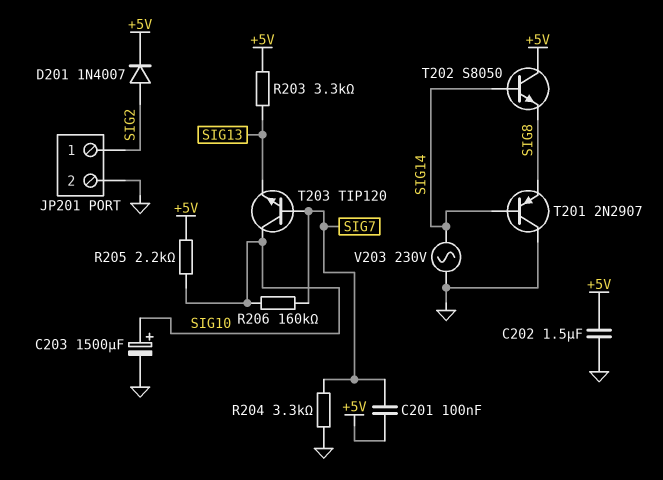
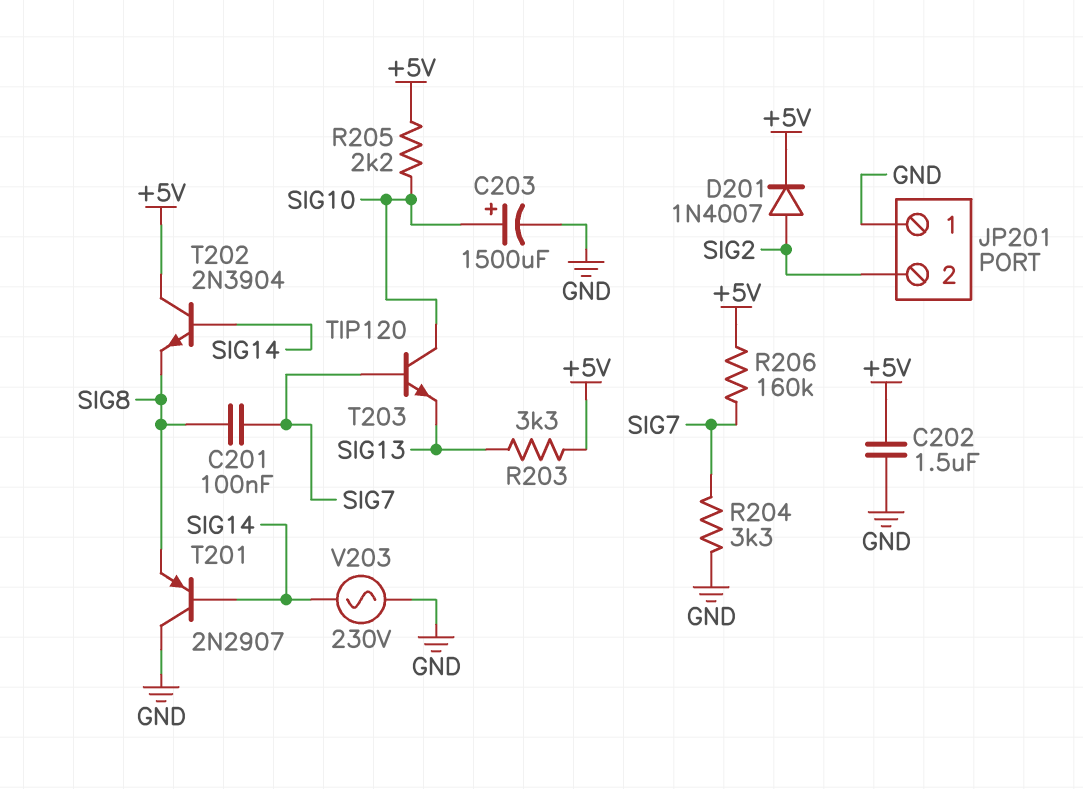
C201: 100nF (+5V, SIG7) -> 100nF (SIG7, SIG8)
JP201 pin 1: SIG2 -> GND
JP201 pin 2: GND -> SIG2
R206: 160k (SIG7, SIG10) -> 160k (+5V, SIG7)
T202: NPN S8050 (B SIG14, C +5V, E SIG8) -> NPN 2N3904 (B SIG14, C +5V, E SIG8)

